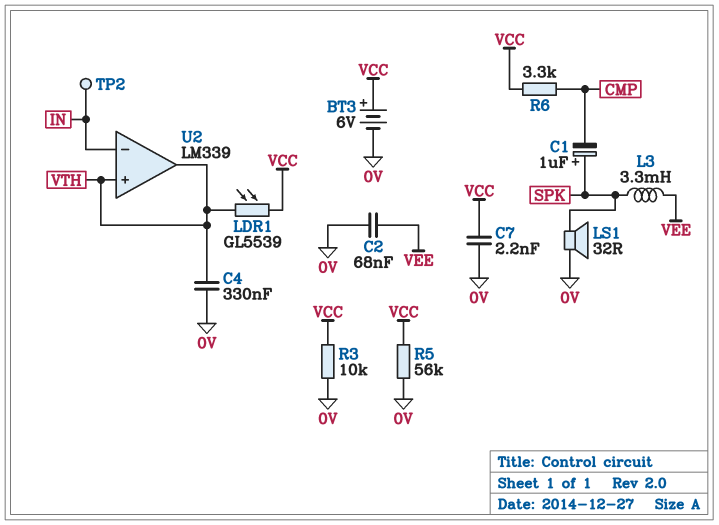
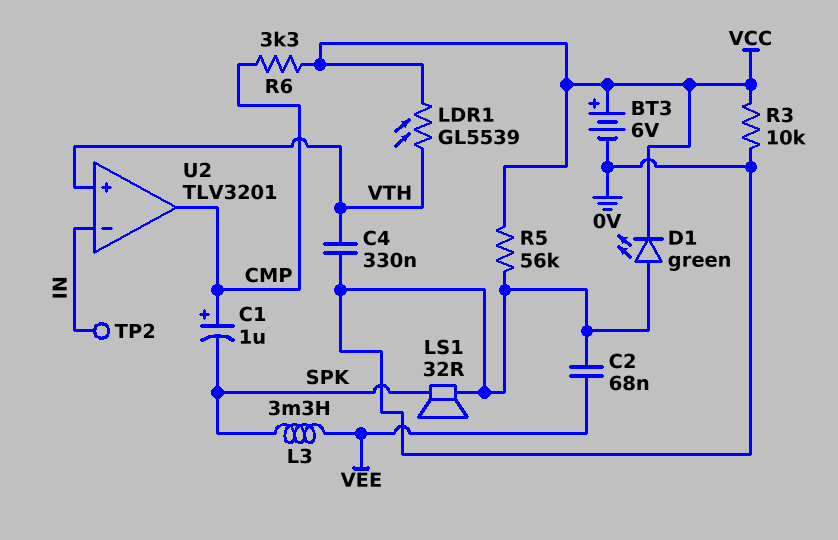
C1: 1uF (plus SPK, minus CMP) -> 1uF (plus CMP, minus SPK)
C7: 2.2nF (0V, VCC) -> none
D1: none -> LED green (A 0V, K VCC)
U2: LM339 -> TLV3201
U2 pin out: VTH -> CMP

